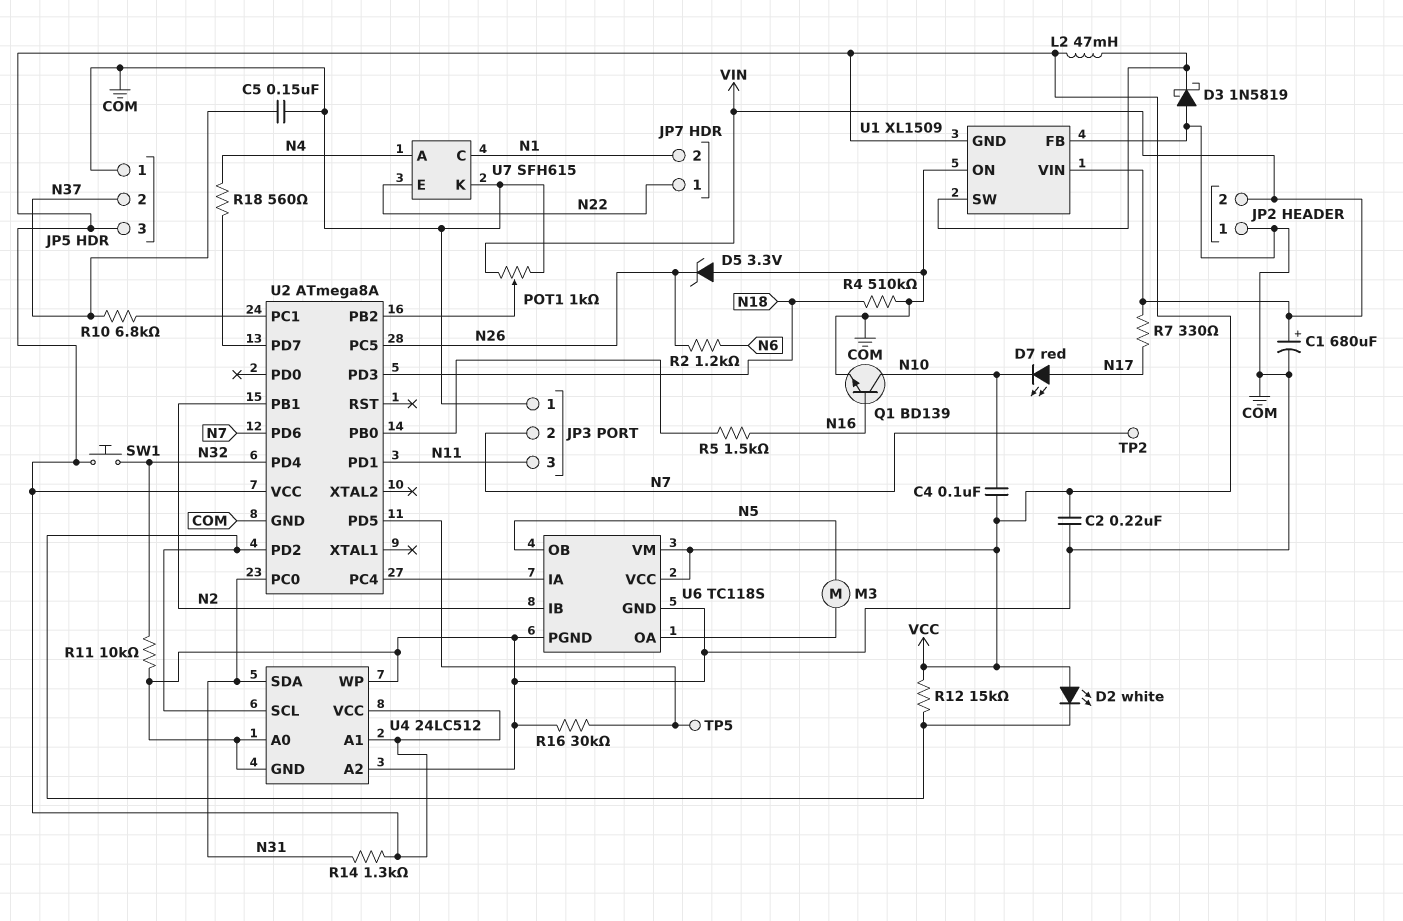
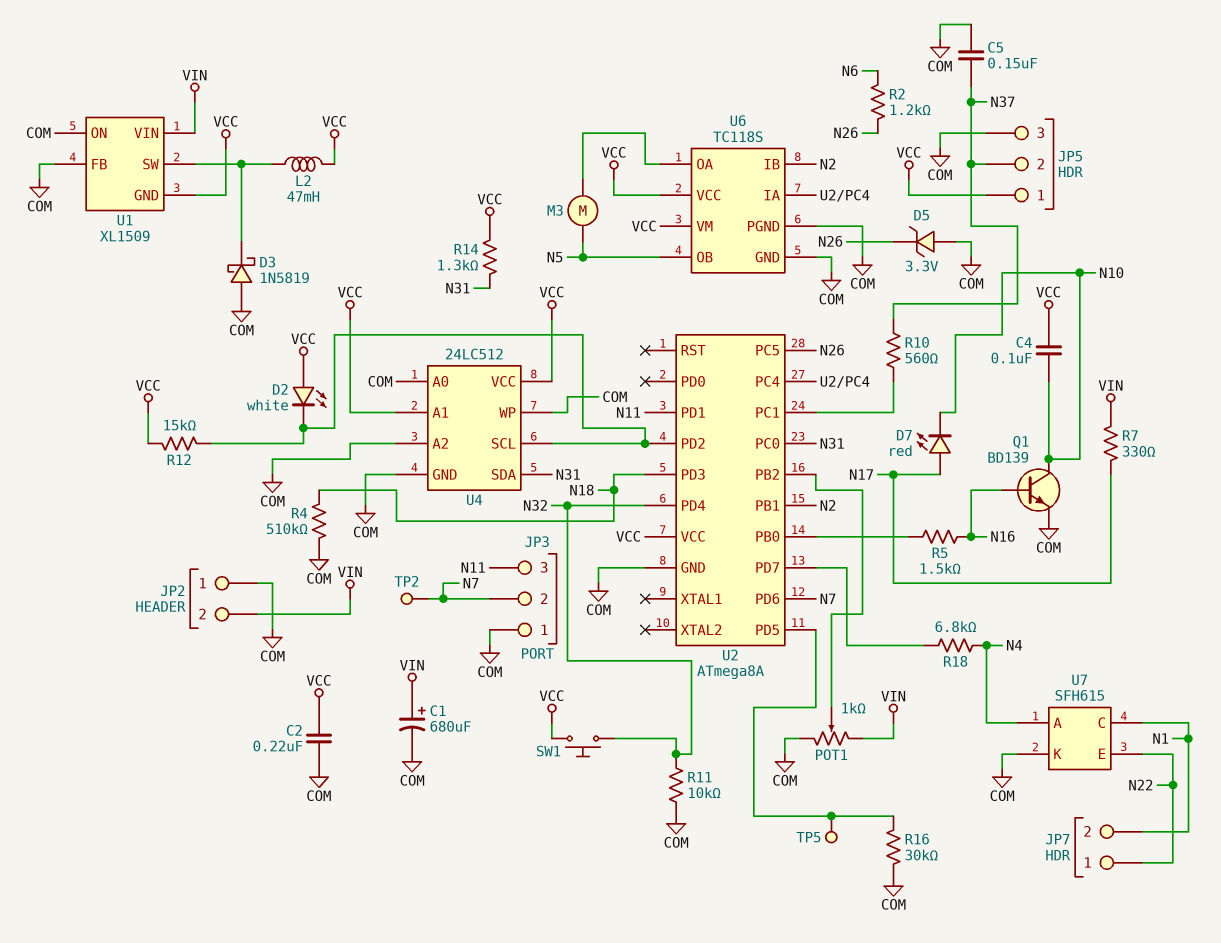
JP5 pin 1: COM -> VCC
JP5 pin 3: VCC -> COM
R10: 6.8k (N37, U2/PC1) -> 560 (N37, U2/PC1)
R18: 560 (N4, U2/PD7) -> 6.8k (N4, U2/PD7)

